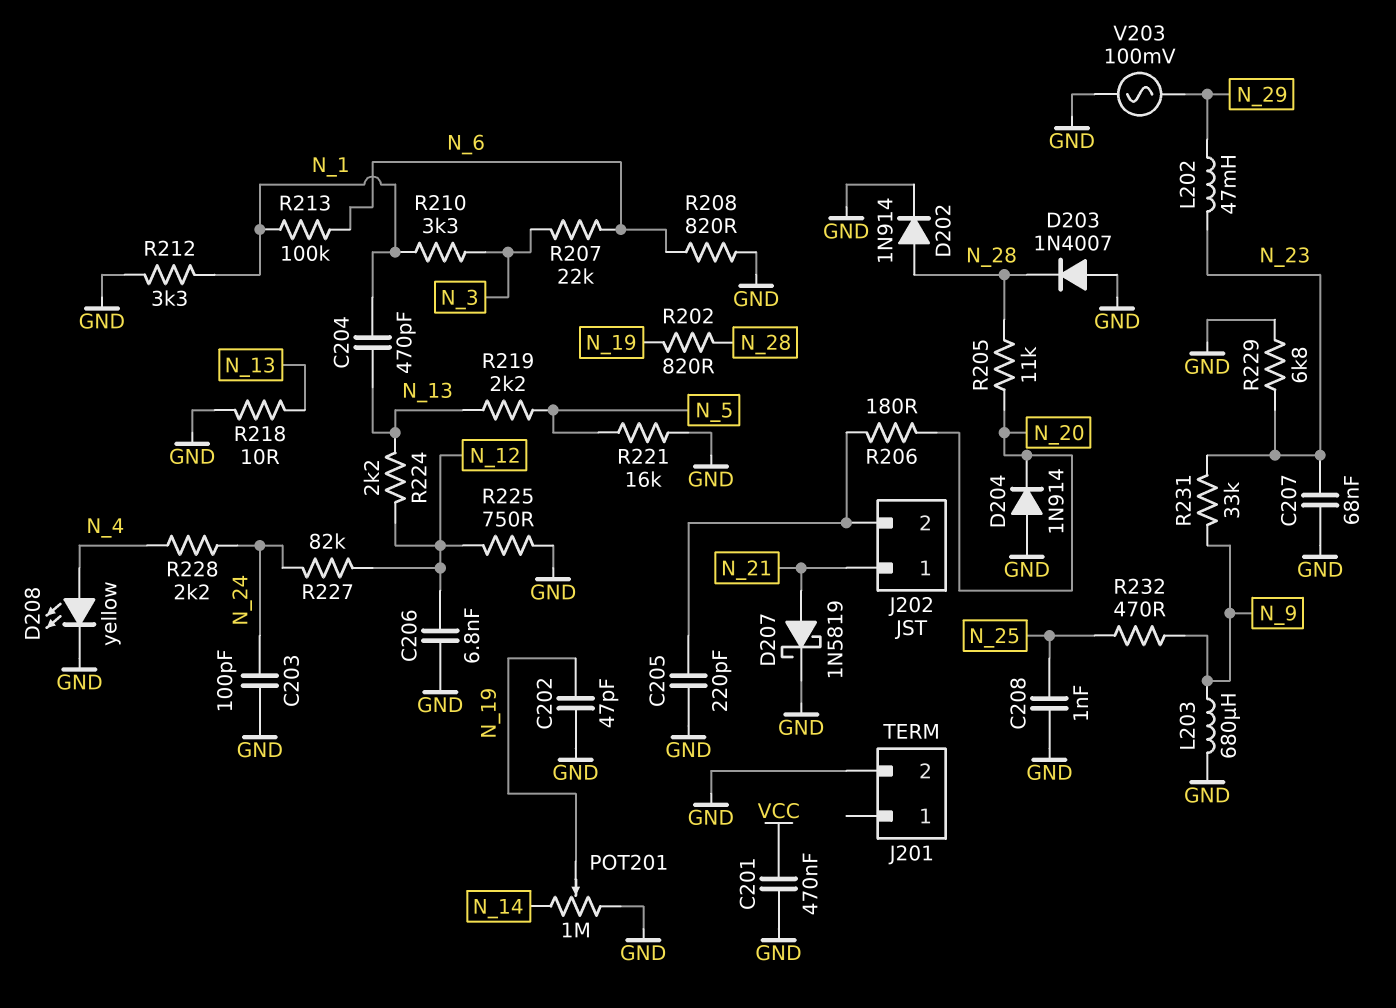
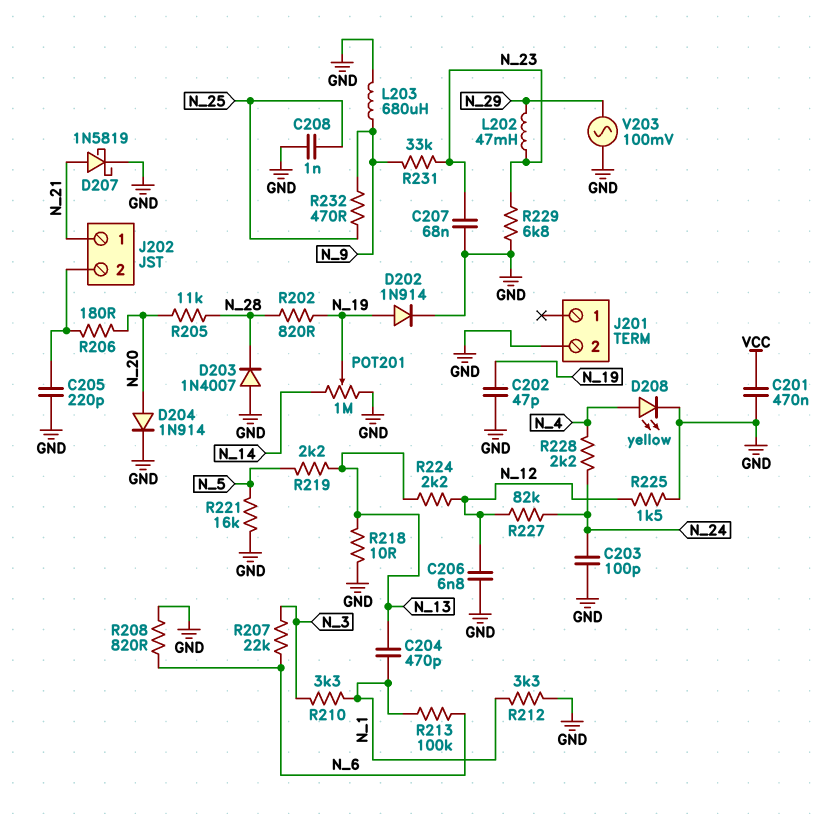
D202: diode 1N914 (A N_28, K GND) -> diode 1N914 (A N_19, K GND)
D204: diode 1N914 (A GND, K N_20) -> diode 1N914 (A N_20, K GND)
R225: 750 (GND, N_12) -> 1.5k (GND, N_12)

